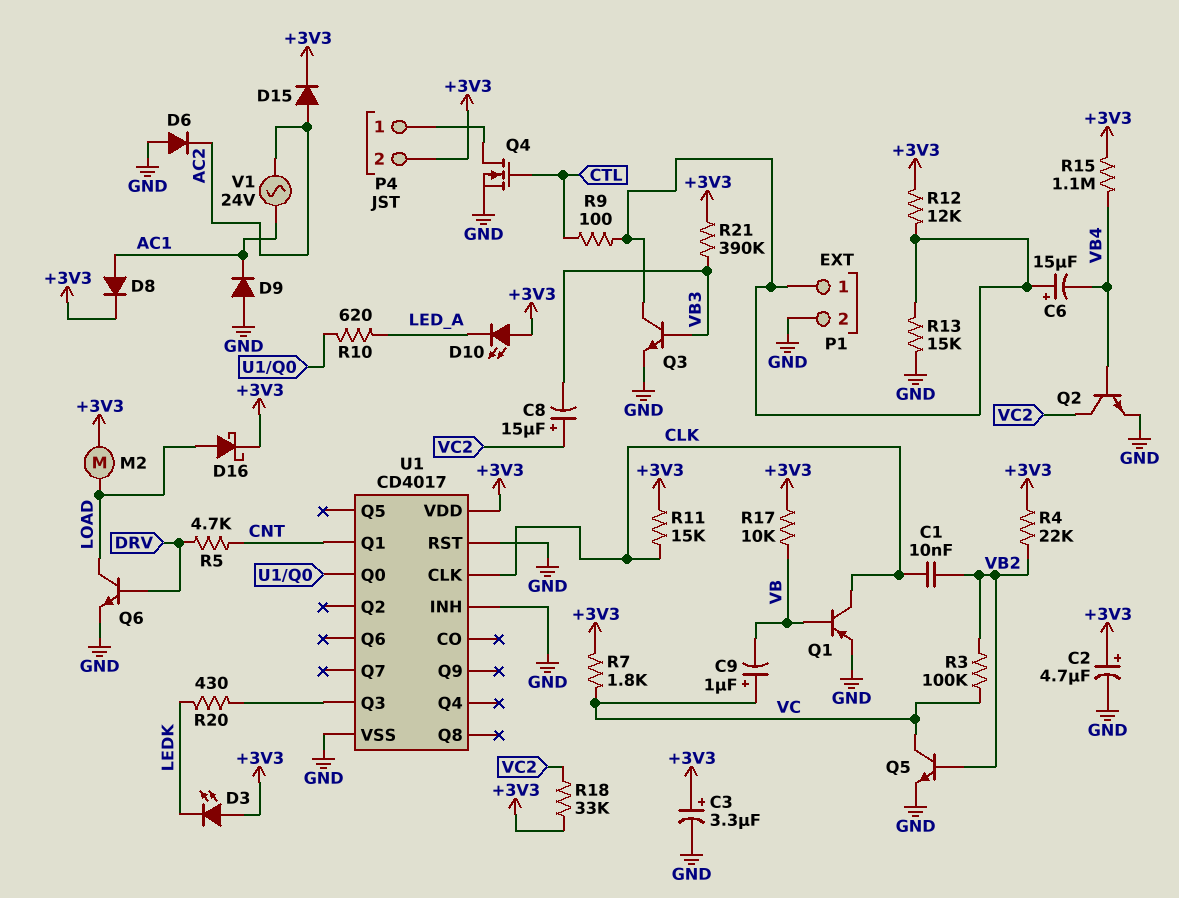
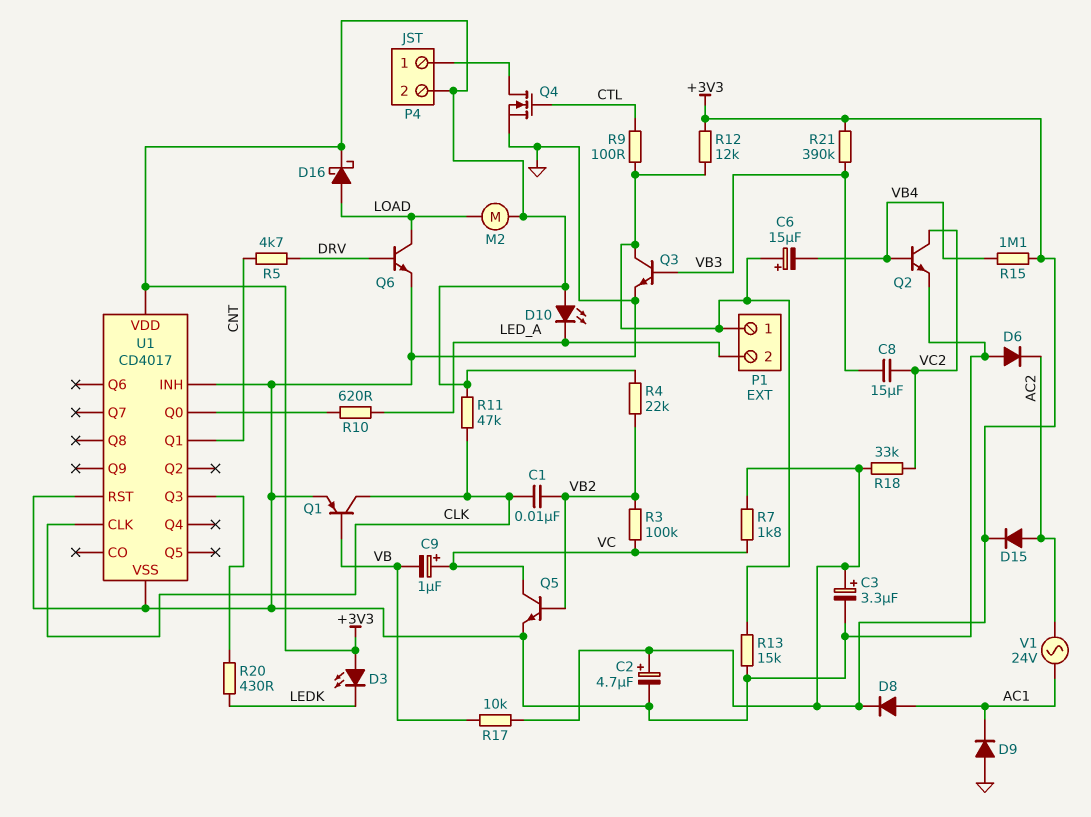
C8: 15uF (plus VC2, minus VB3) -> 15uF (VB3, VC2)
P1 pin 2: GND -> LED_A
R11: 15k (+3V3, CLK) -> 47k (+3V3, CLK)

